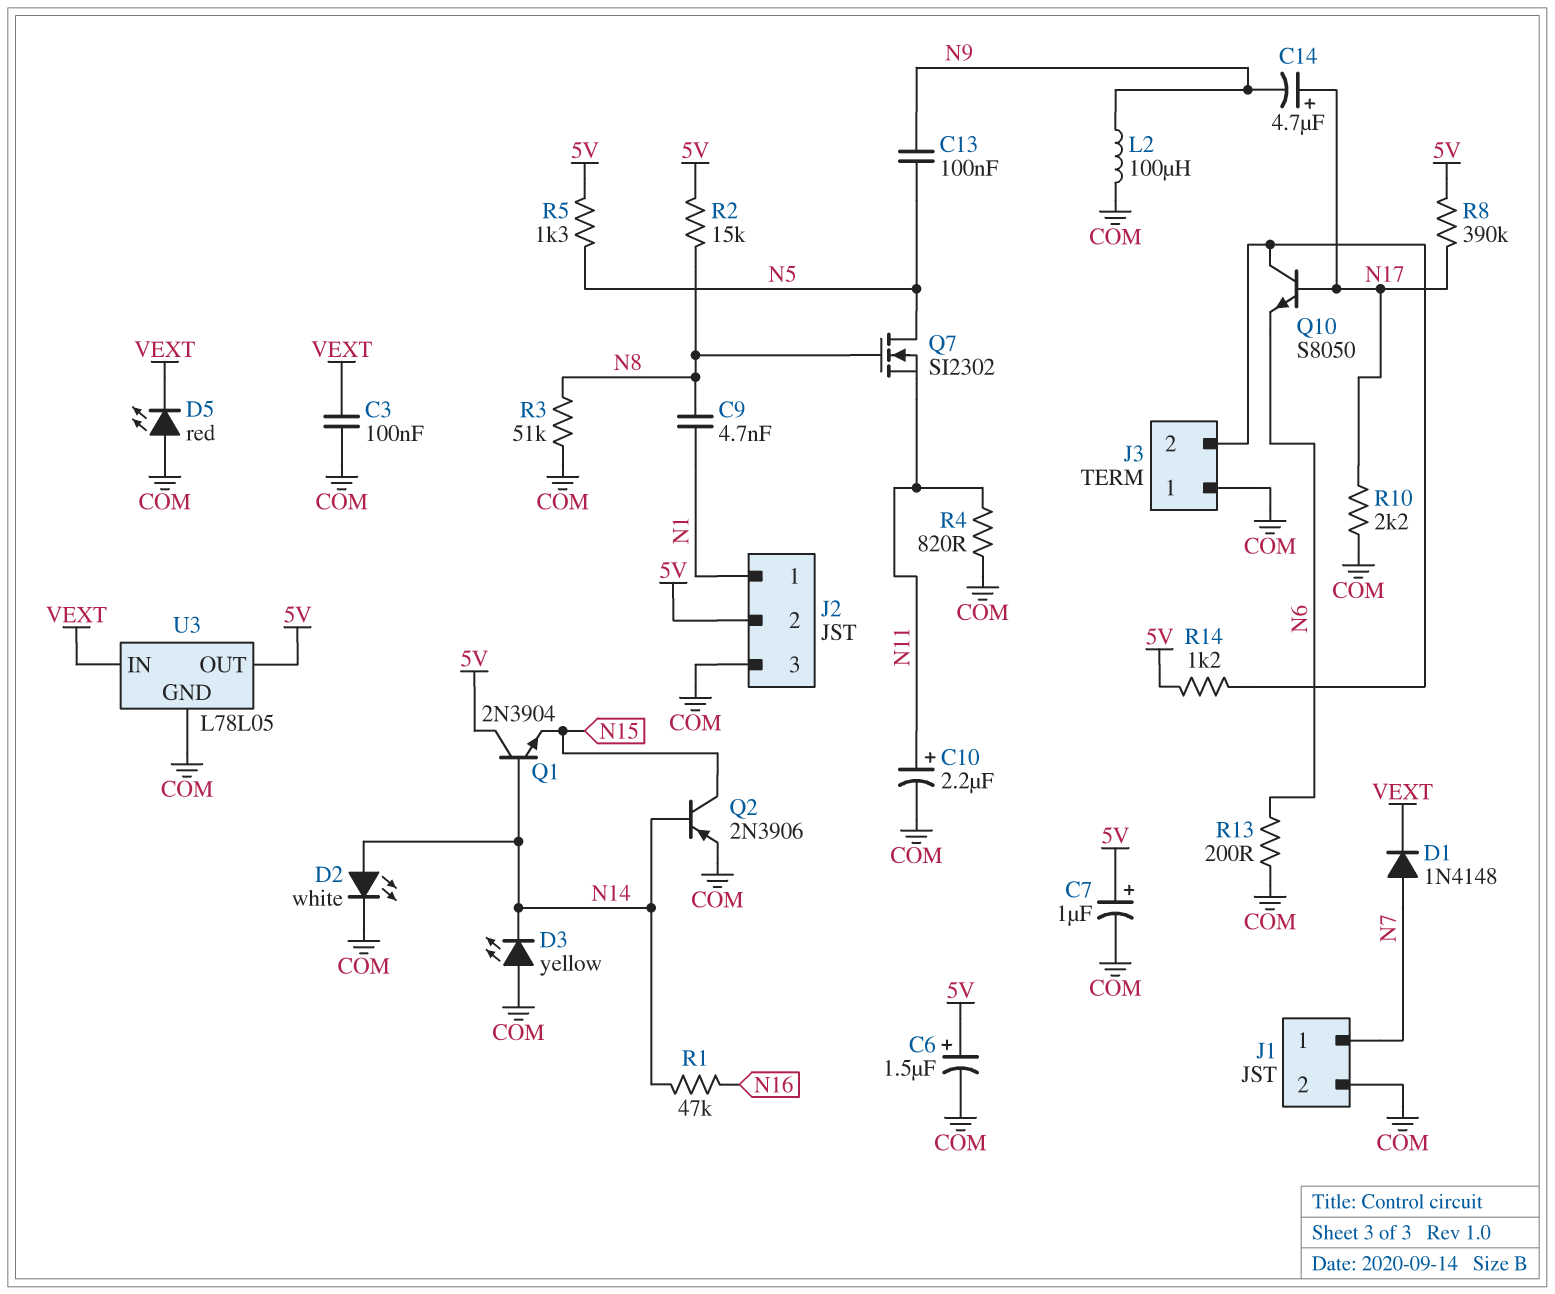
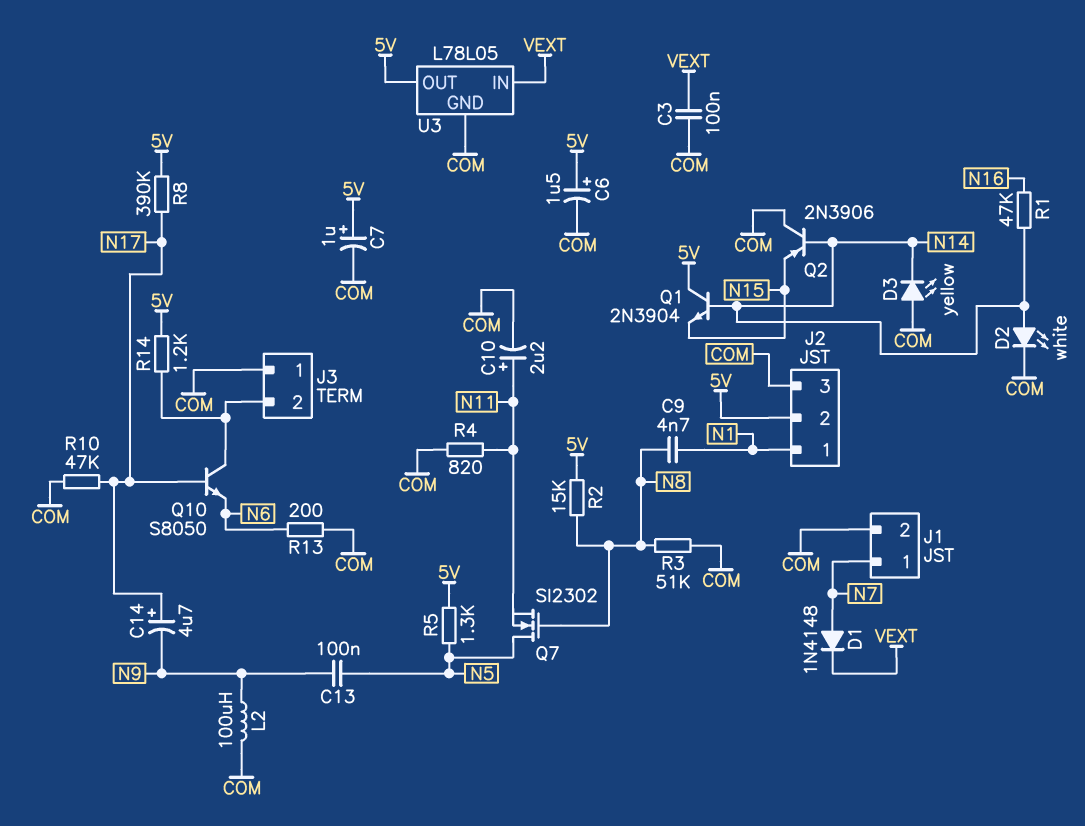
D5: LED red (A COM, K VEXT) -> none
Q2: PNP 2N3906 (B N14, C N15, E COM) -> PNP 2N3906 (B N14, C COM, E N15)
R10: 2.2k (COM, N17) -> 47k (COM, N17)

